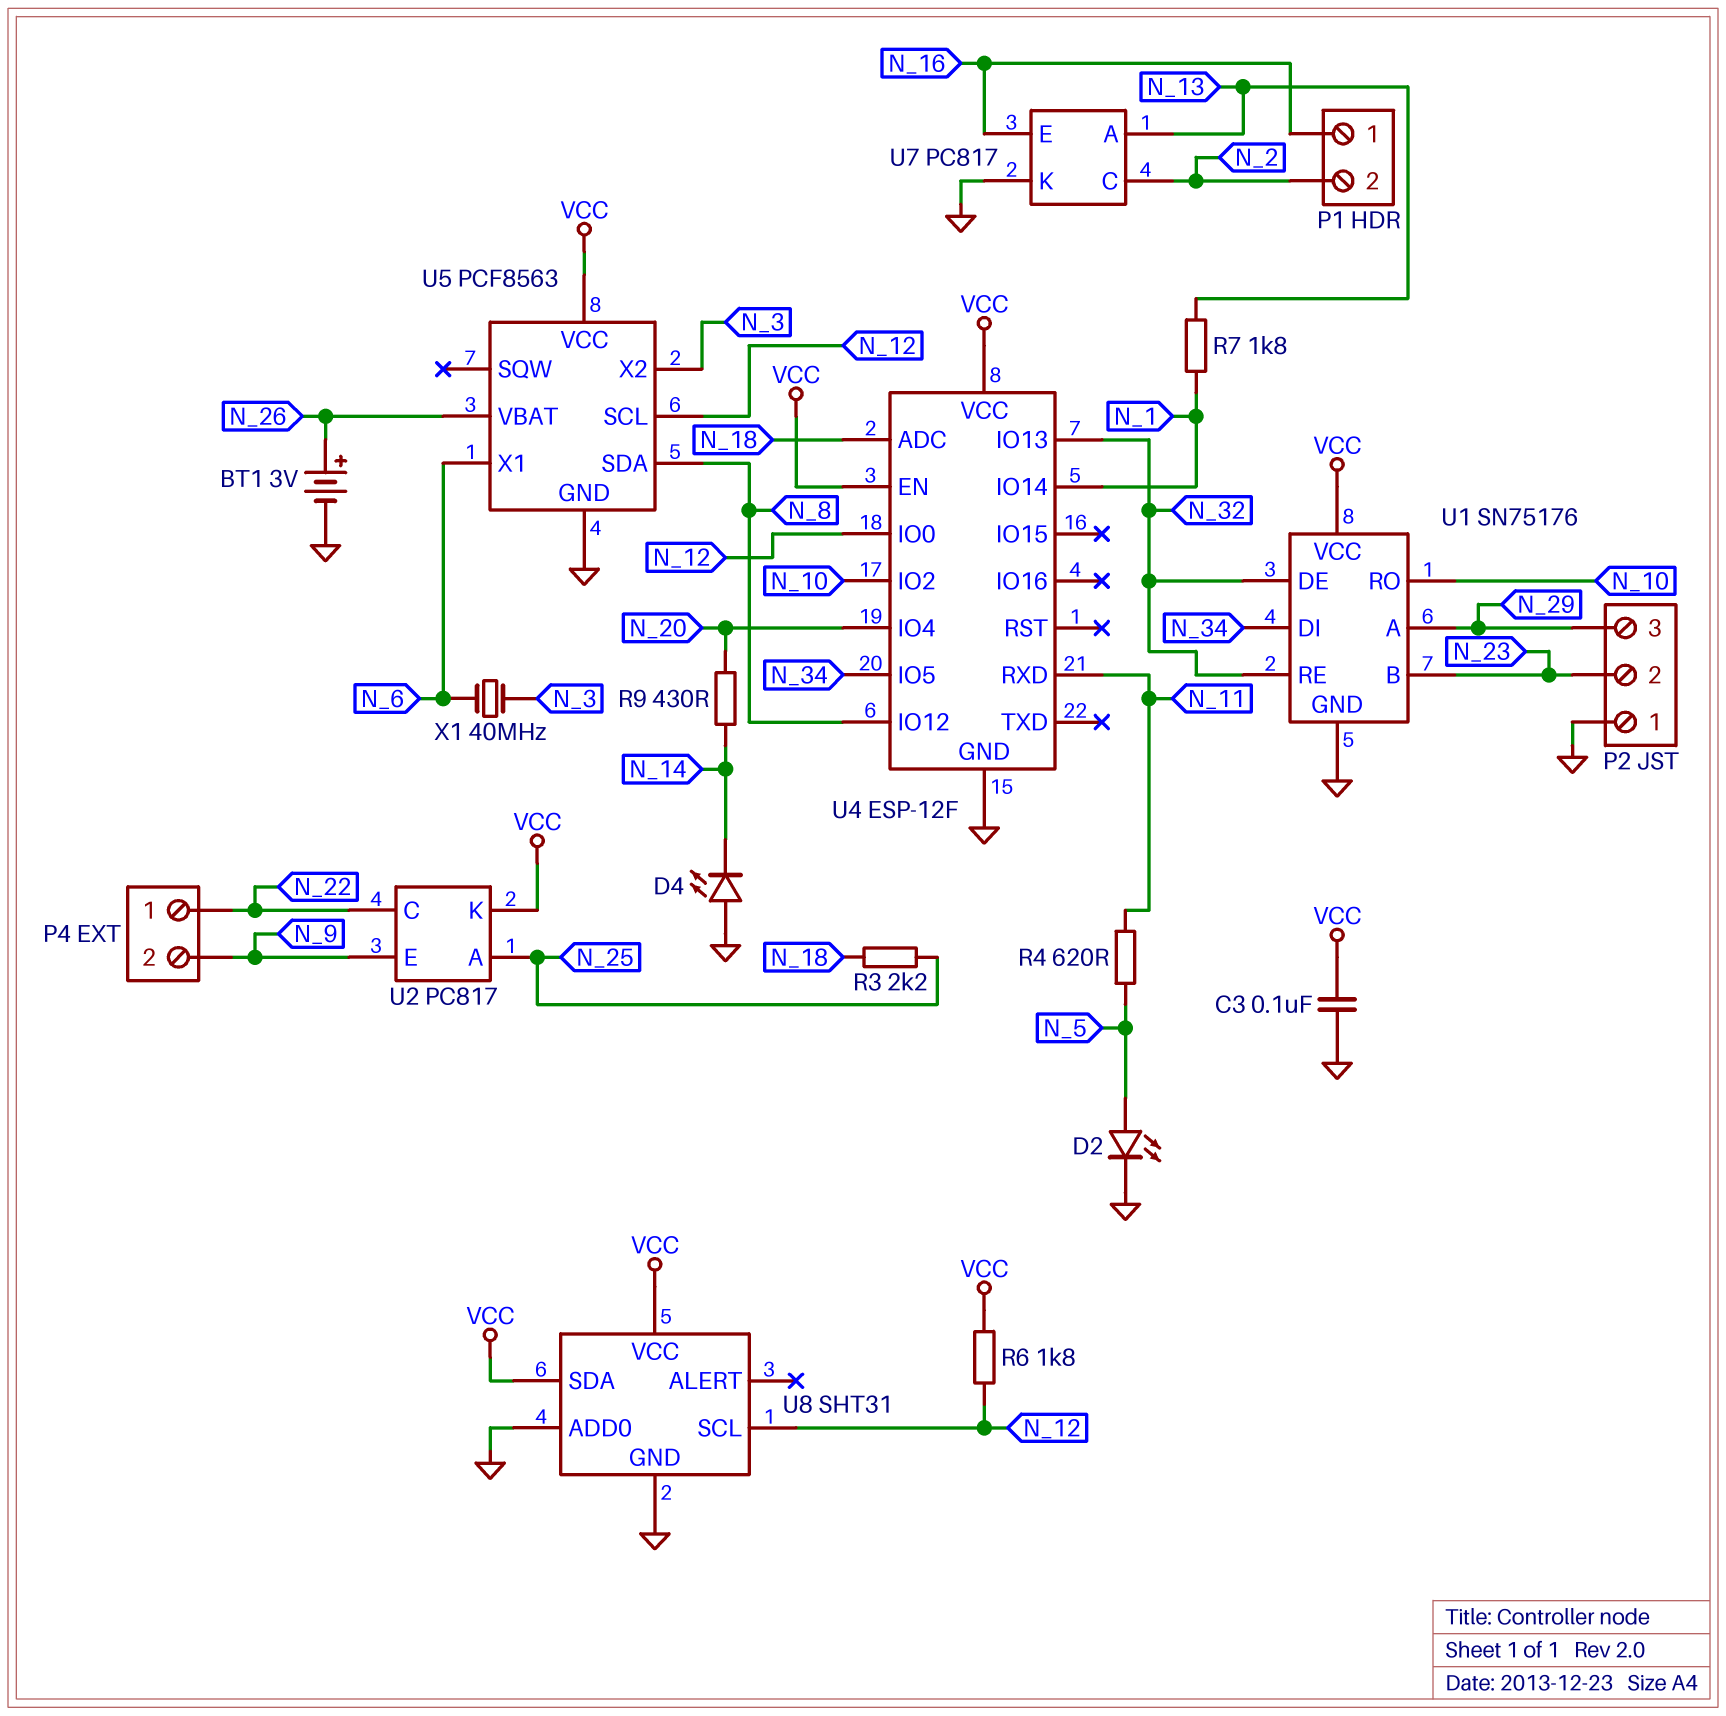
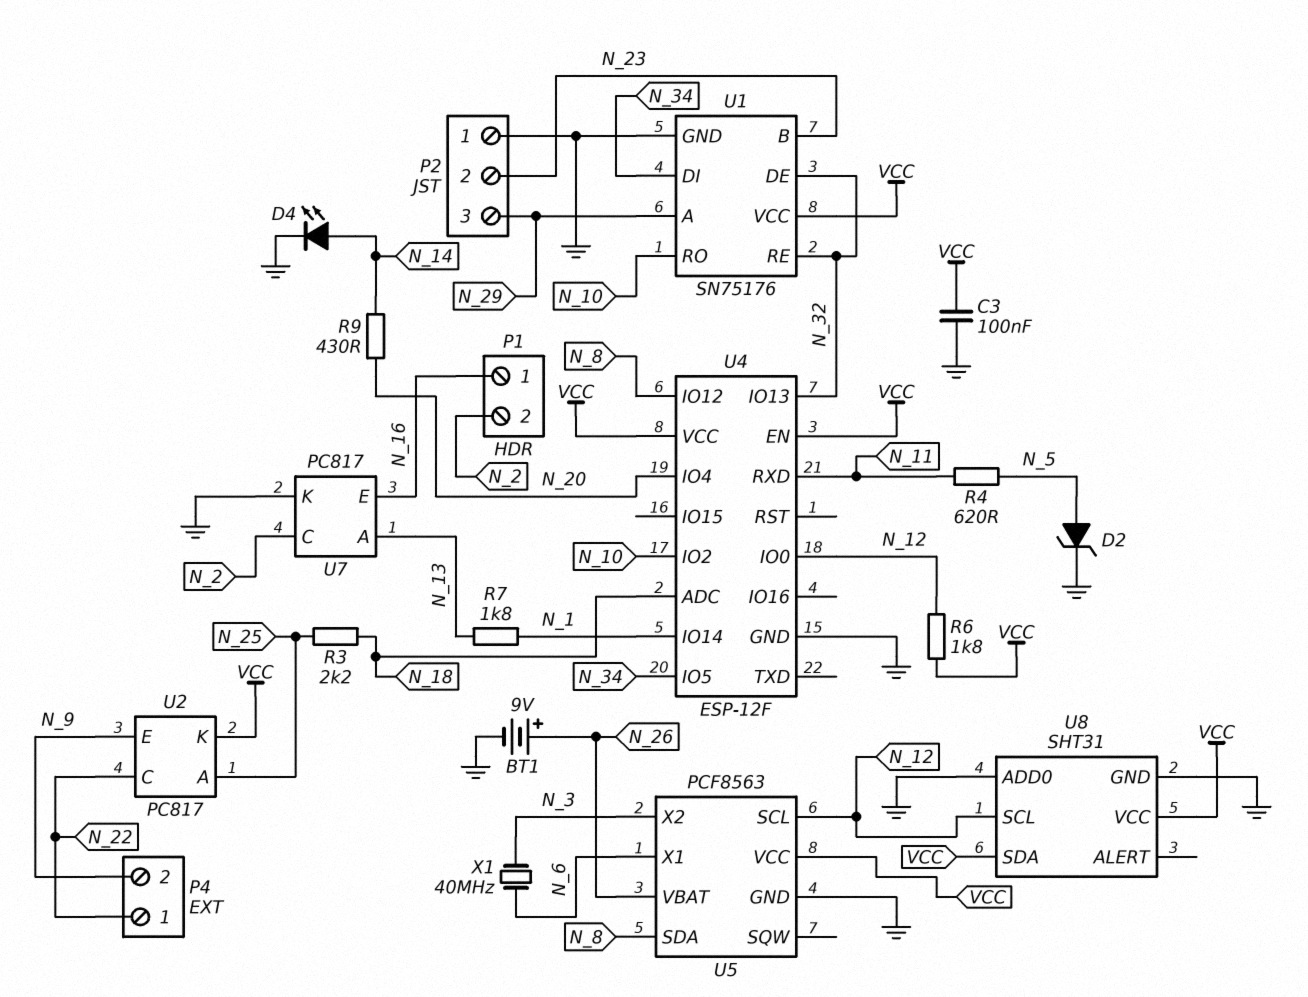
BT1: 3V (plus N_26, minus GND) -> 9V (plus N_26, minus GND)
D2: LED (A N_5, K GND) -> zener (A N_5, K GND)
D4: LED (A GND, K N_14) -> LED (A N_14, K GND)

